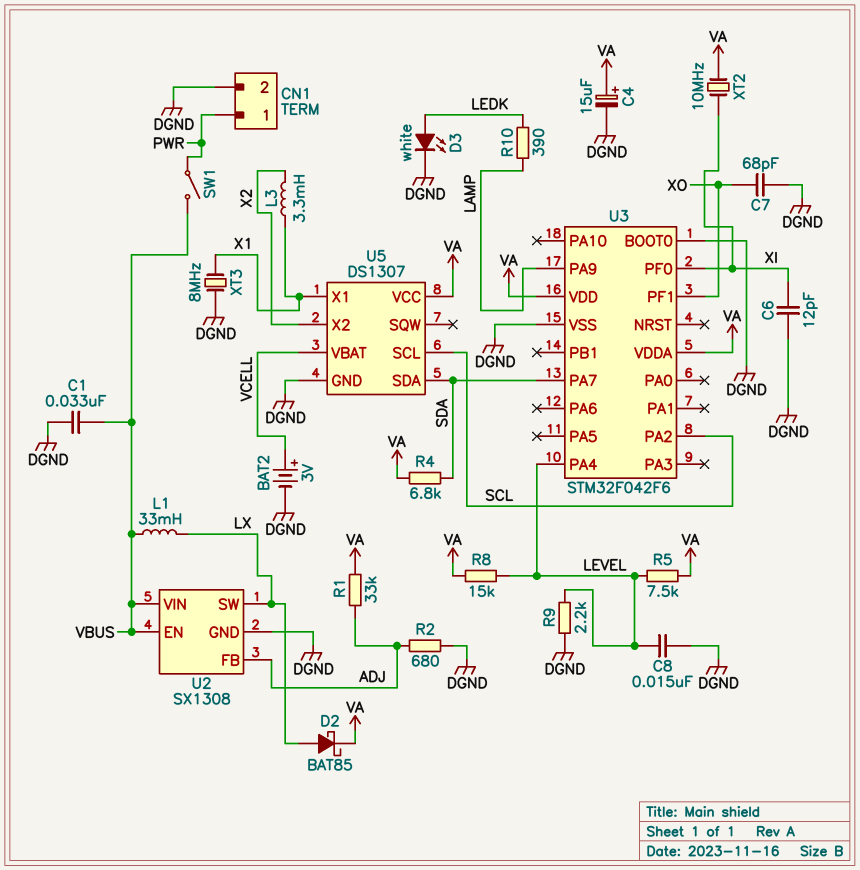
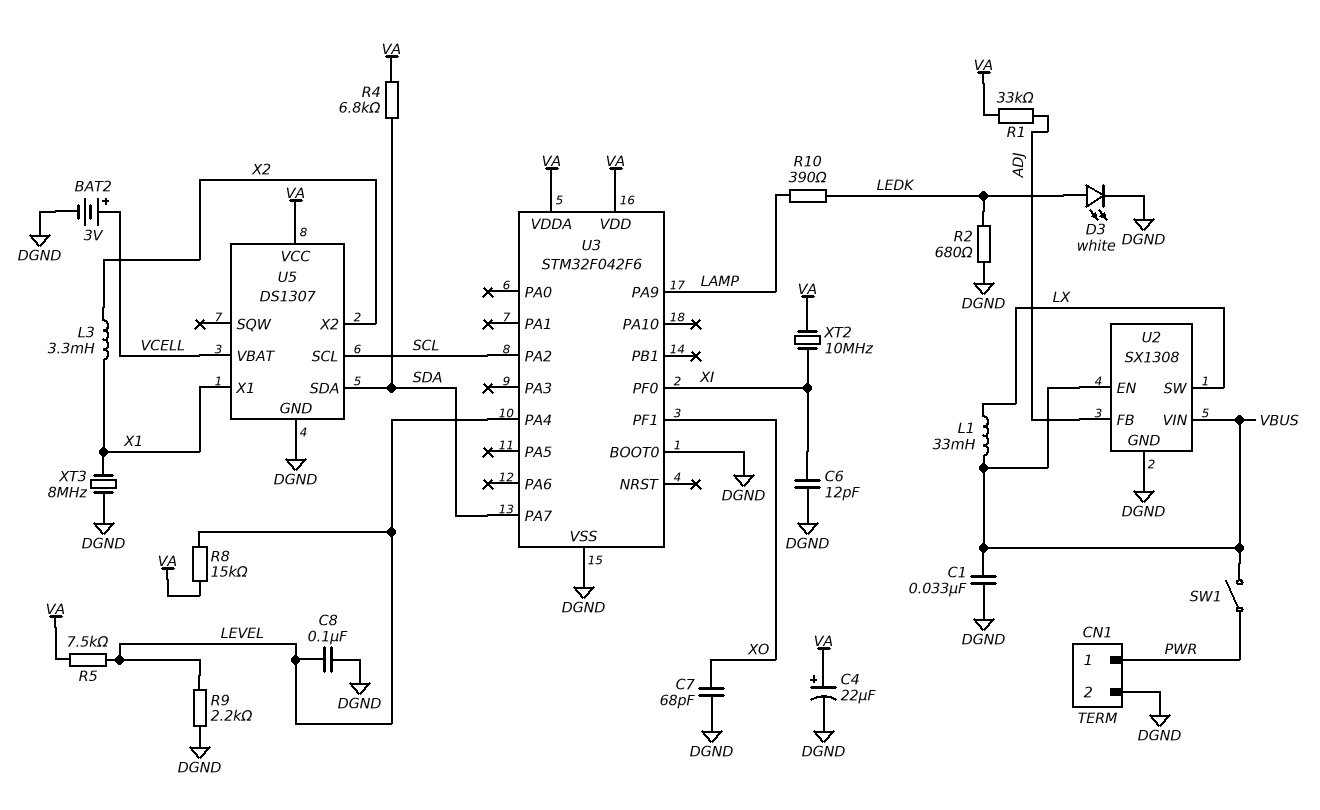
C4: 15uF (plus VA, minus DGND) -> 22uF (plus VA, minus DGND)
C8: 15nF (DGND, LEVEL) -> 100nF (DGND, LEVEL)
D2: schottky BAT85 (A LX, K VA) -> none
R2: 680 (ADJ, DGND) -> 680 (DGND, LEDK)

